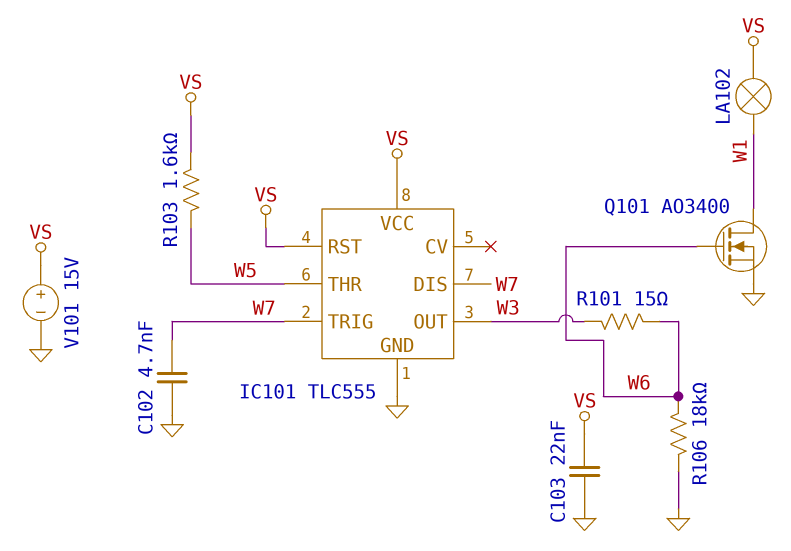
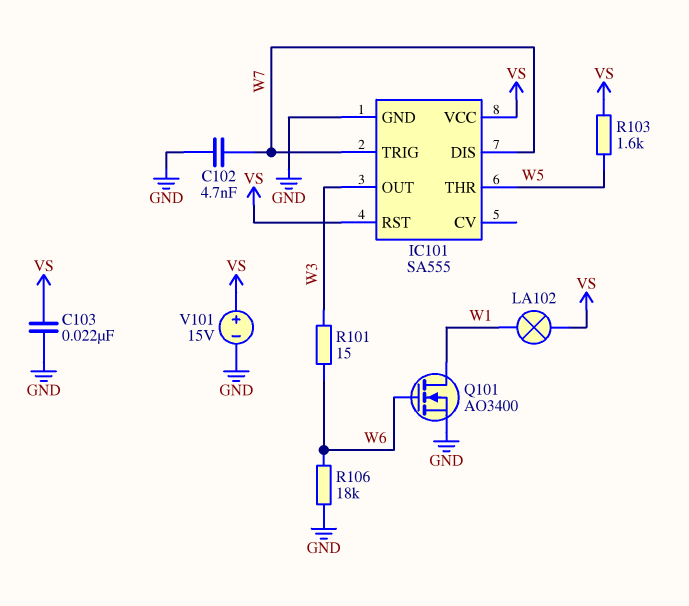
IC101: TLC555 -> SA555

